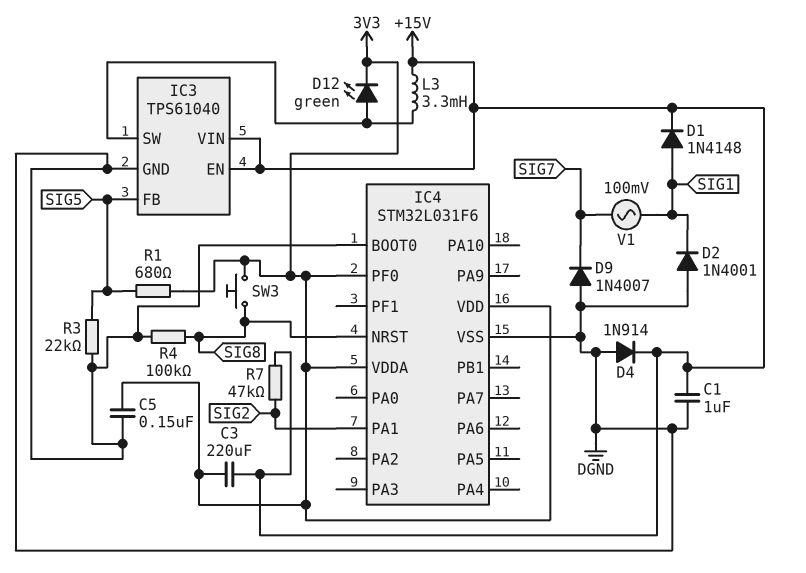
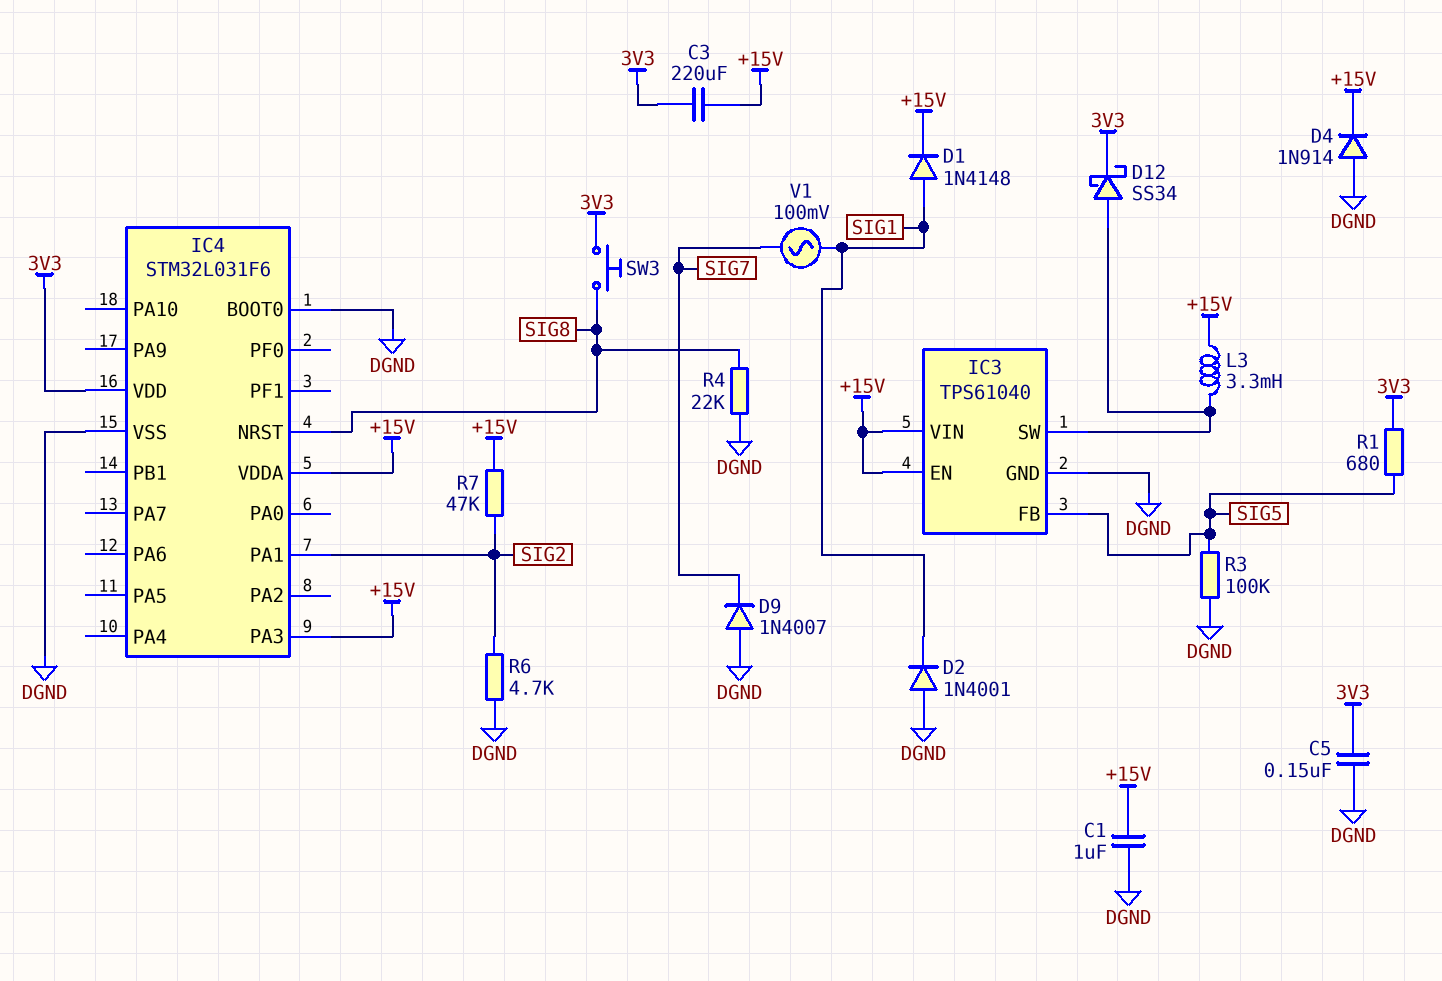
D12: LED green (A IC3/SW, K 3V3) -> schottky SS34 (A IC3/SW, K 3V3)
IC4 pin PA3: none -> +15V
IC4 pin PF0: 3V3 -> none
IC4 pin VDDA: 3V3 -> +15V
R3: 22k (DGND, SIG5) -> 100k (DGND, SIG5)
R4: 100k (DGND, SIG8) -> 22k (DGND, SIG8)
R6: none -> 4.7k (DGND, SIG2)

